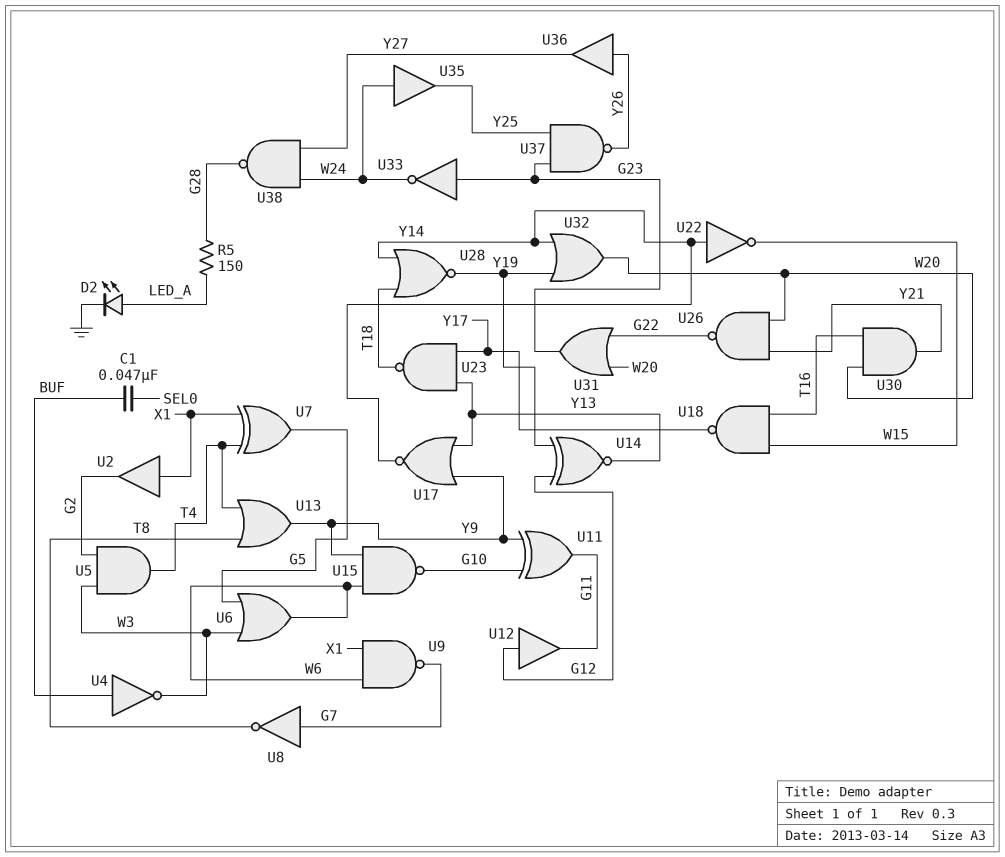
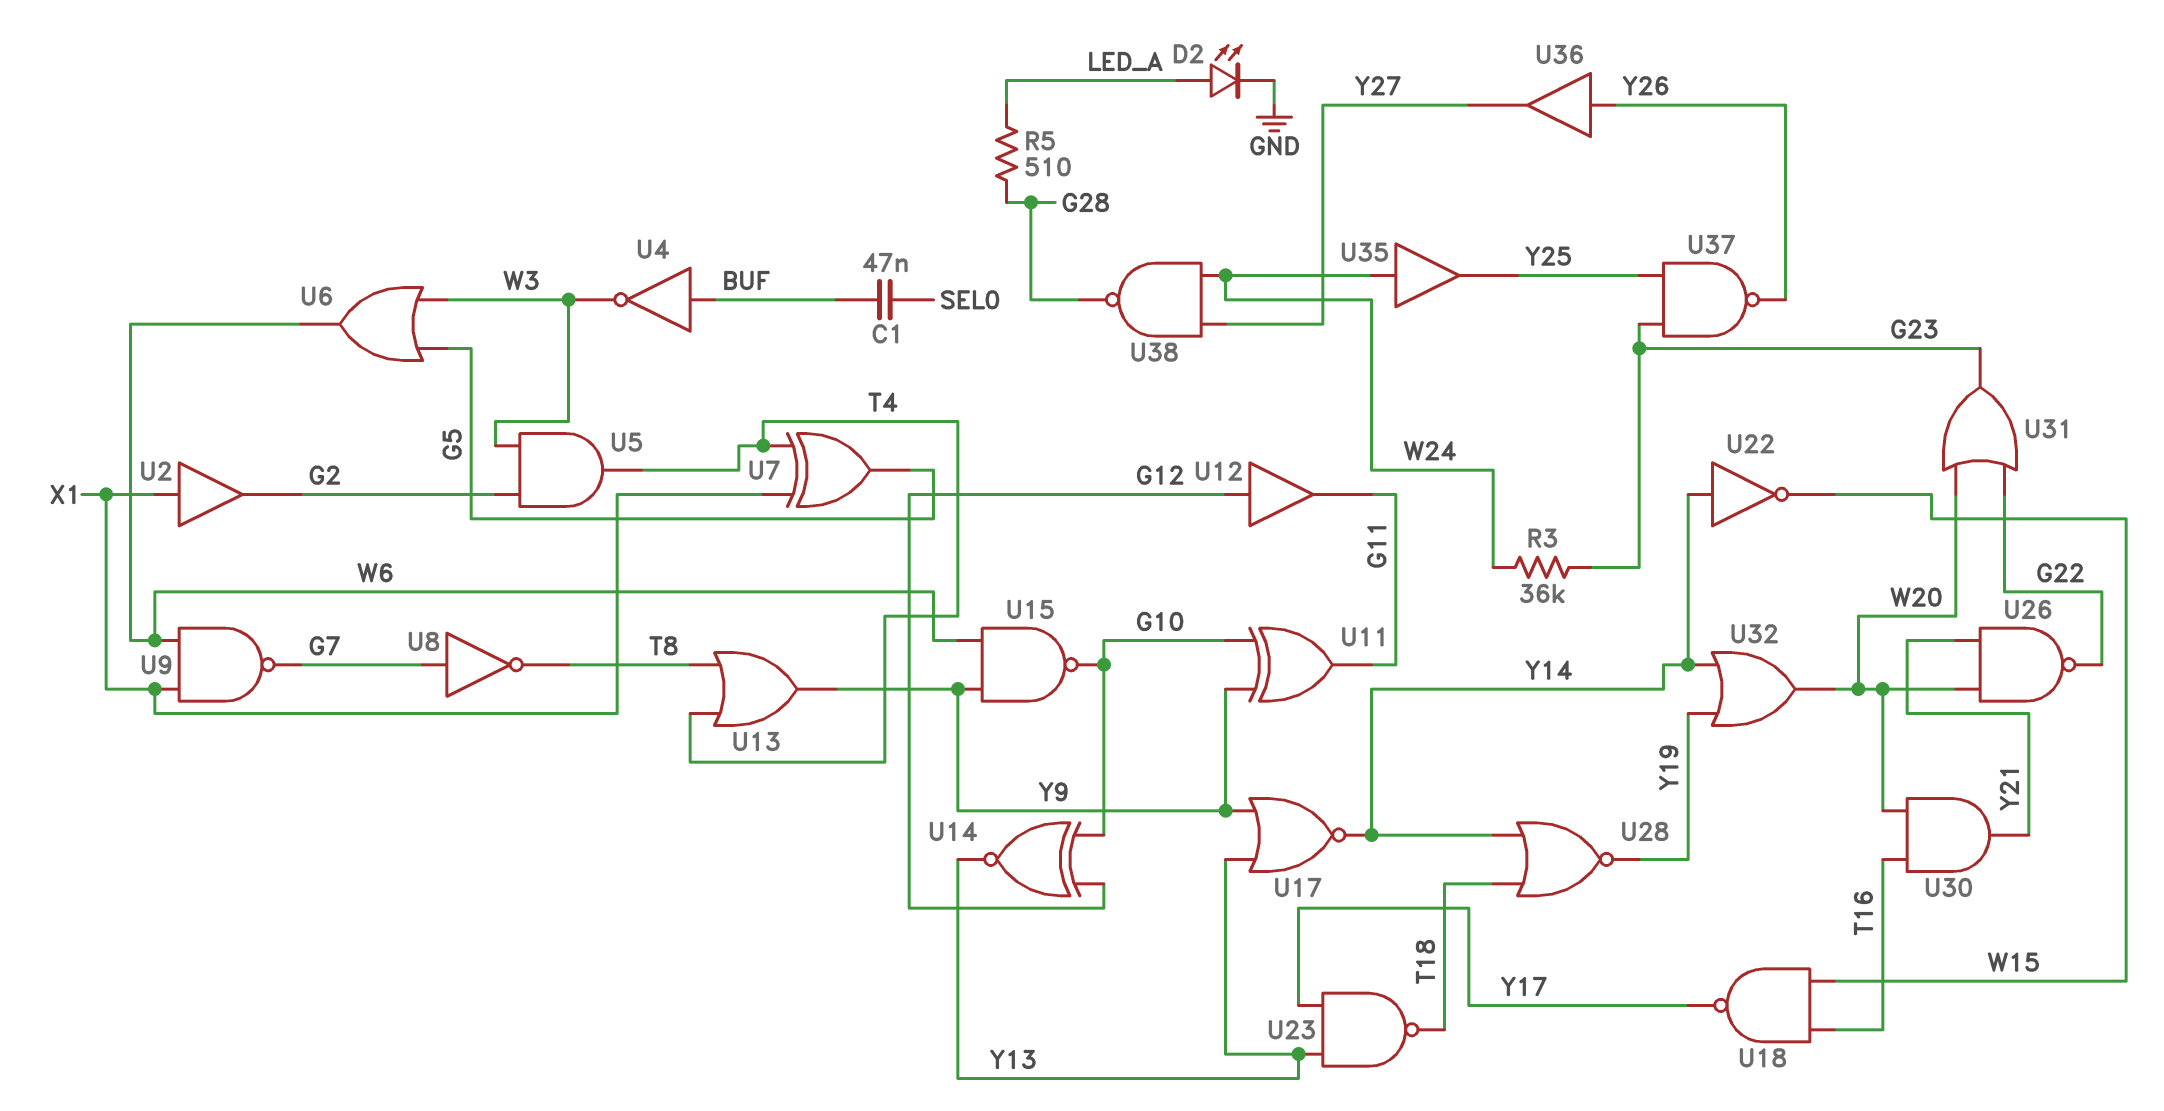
R3: none -> 36k (G23, W24)
R5: 150 (G28, LED_A) -> 510 (G28, LED_A)
U14: XNOR (in G12, in Y19, out Y13) -> XNOR (in G10, in G12, out Y13)
U33: NOT (in G23, out W24) -> none

